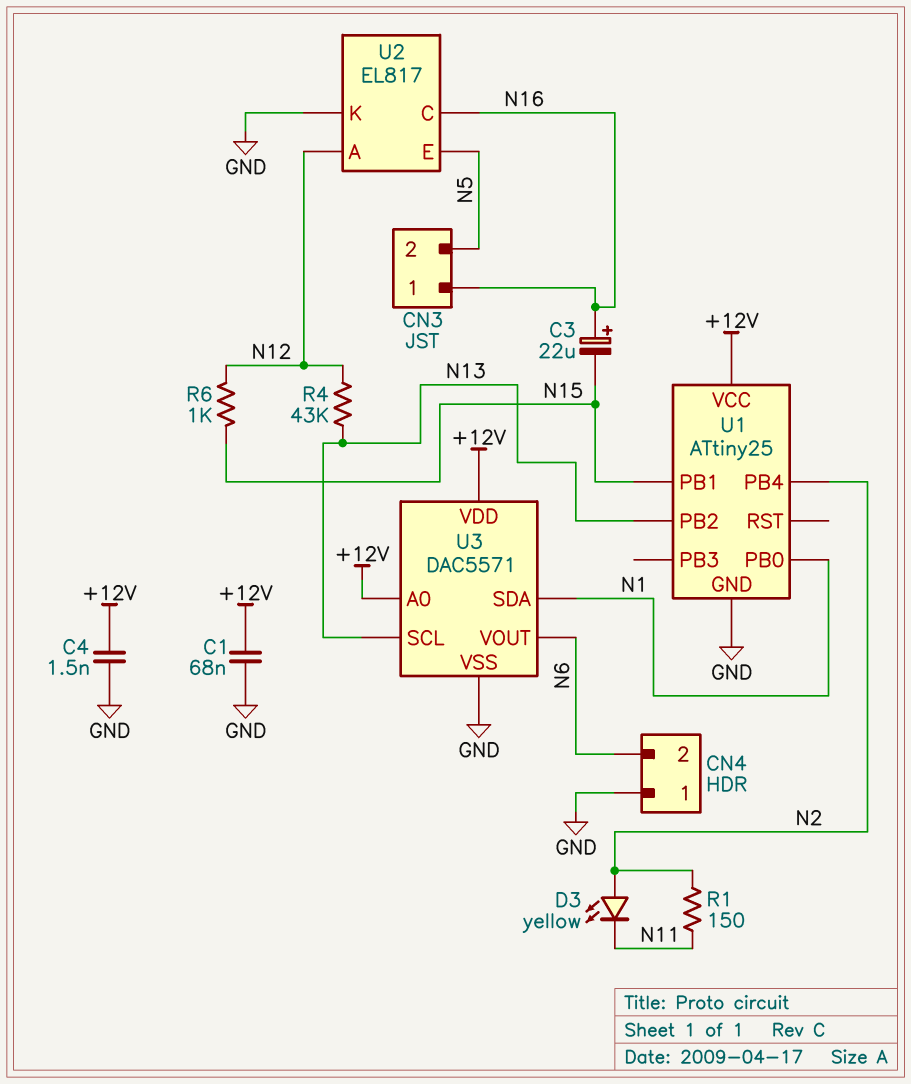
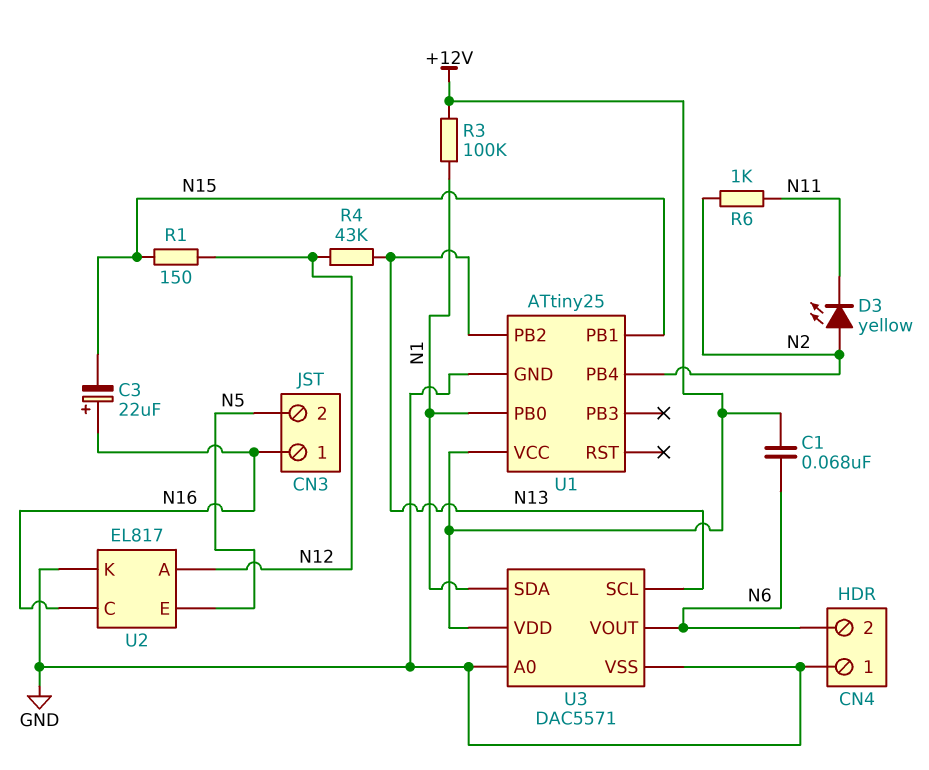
C1: 68nF (+12V, GND) -> 68nF (+12V, N6)
C4: 1.5nF (+12V, GND) -> none
R1: 150 (N2, N11) -> 150 (N12, N15)
R3: none -> 100k (+12V, N1)
R6: 1k (N12, N15) -> 1k (N2, N11)
U3 pin A0: +12V -> GND

